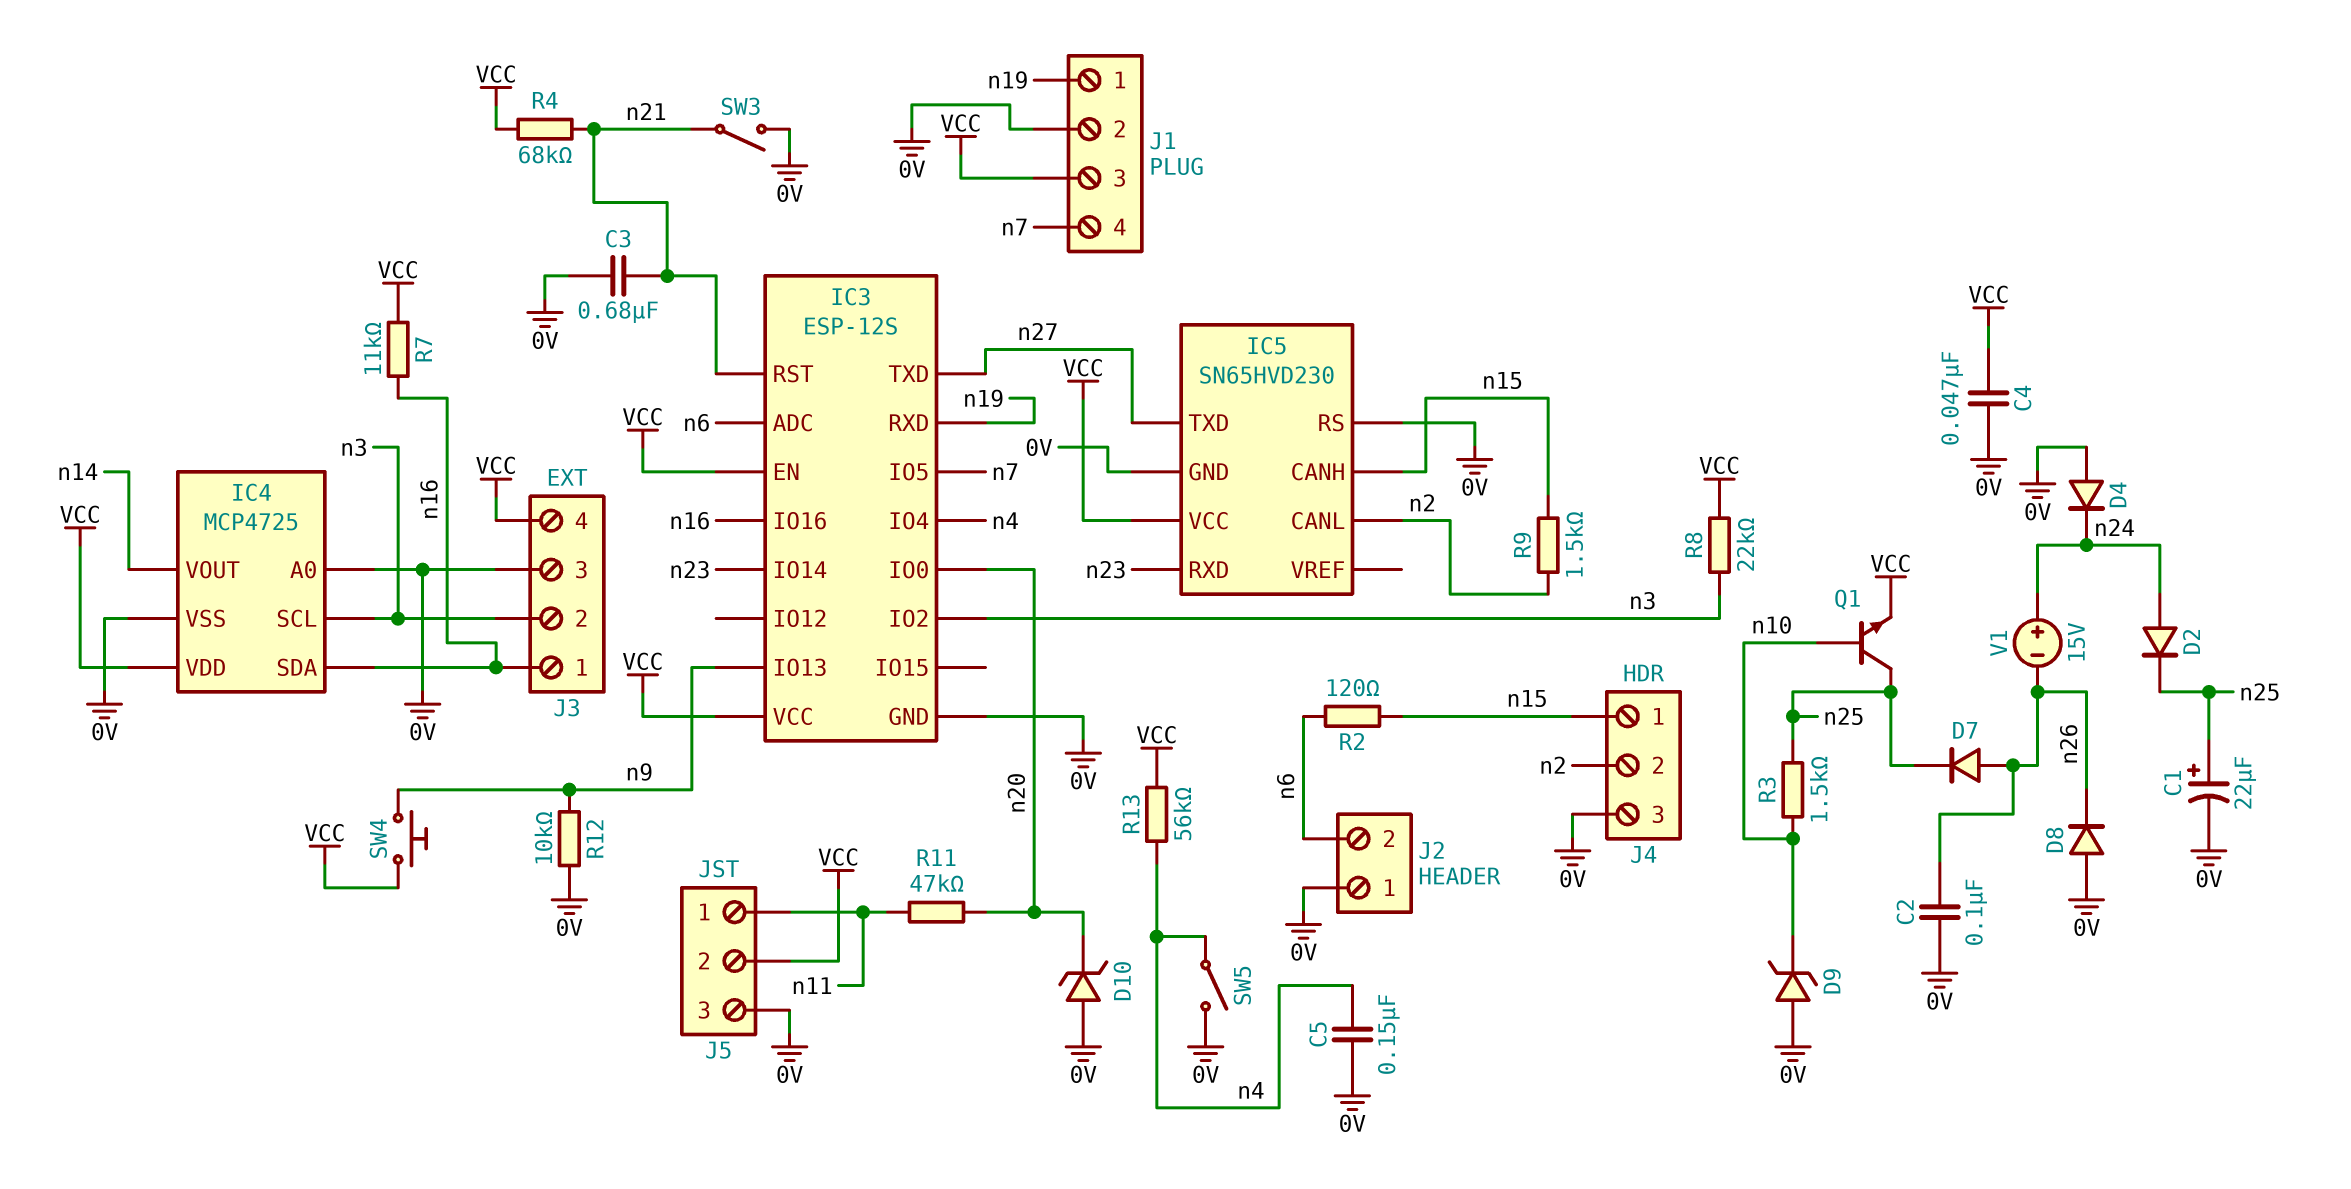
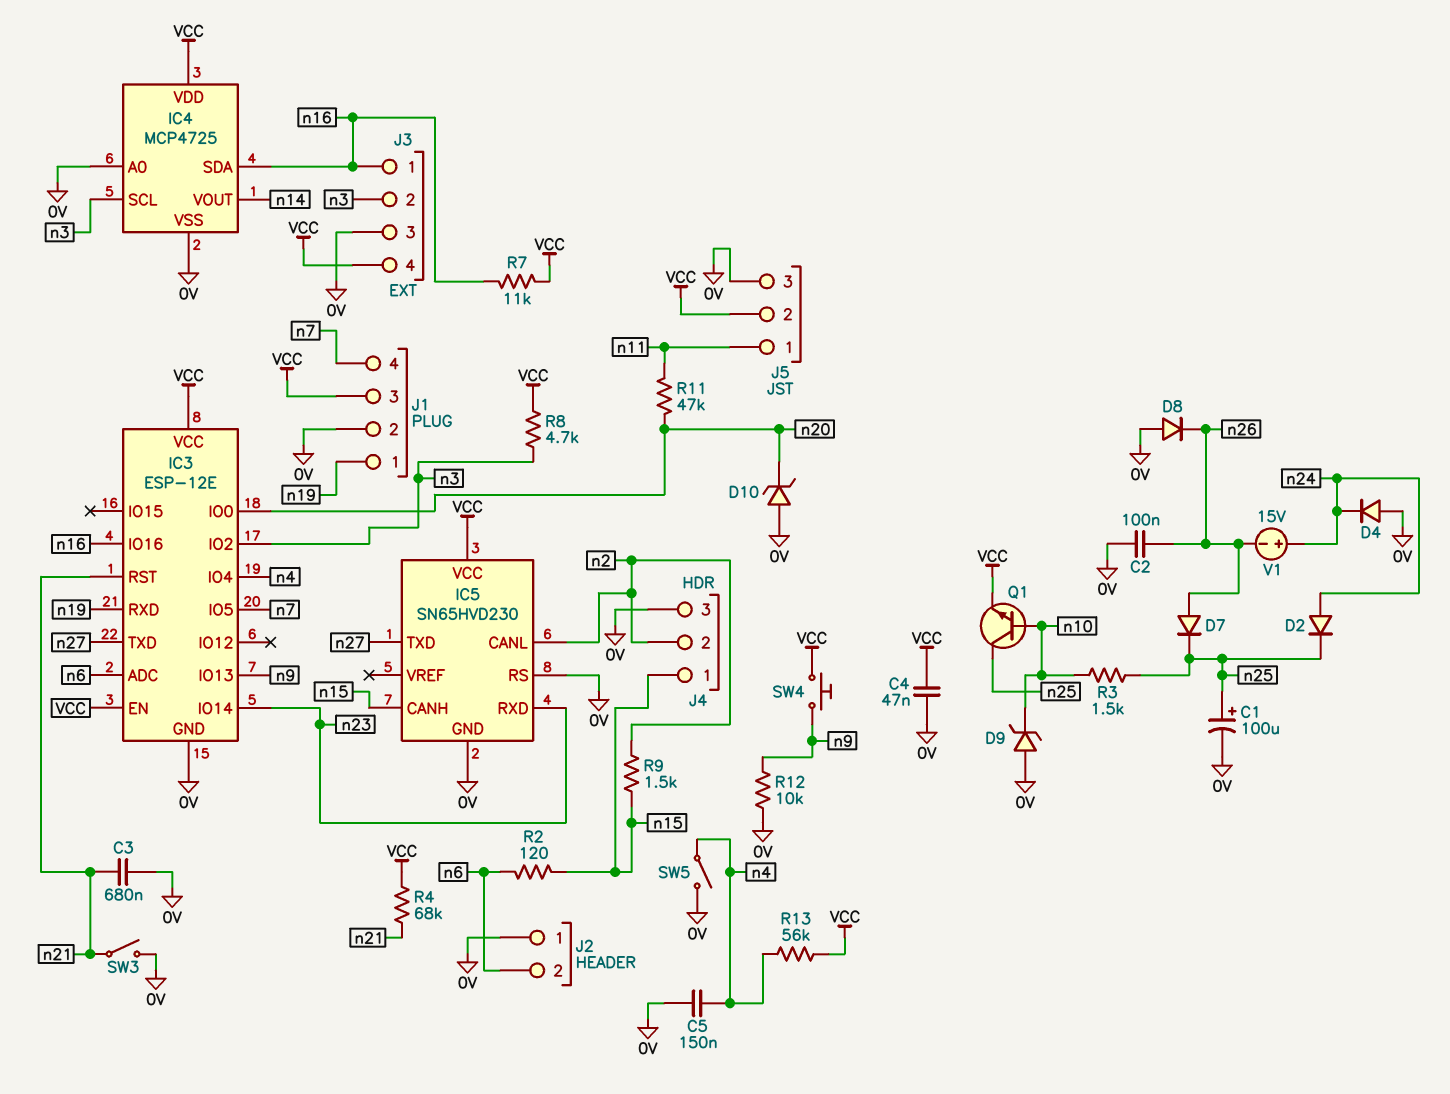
C1: 22uF (plus n25, minus 0V) -> 100uF (plus n25, minus 0V)
IC3: ESP-12S -> ESP-12E
R8: 22k (VCC, n3) -> 4.7k (VCC, n3)

